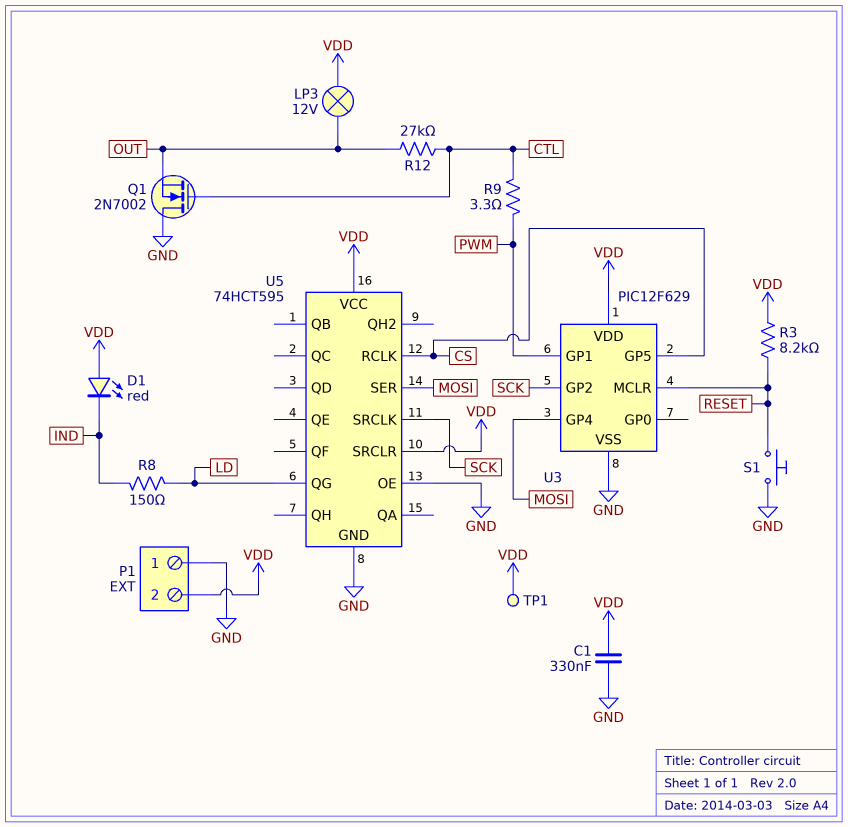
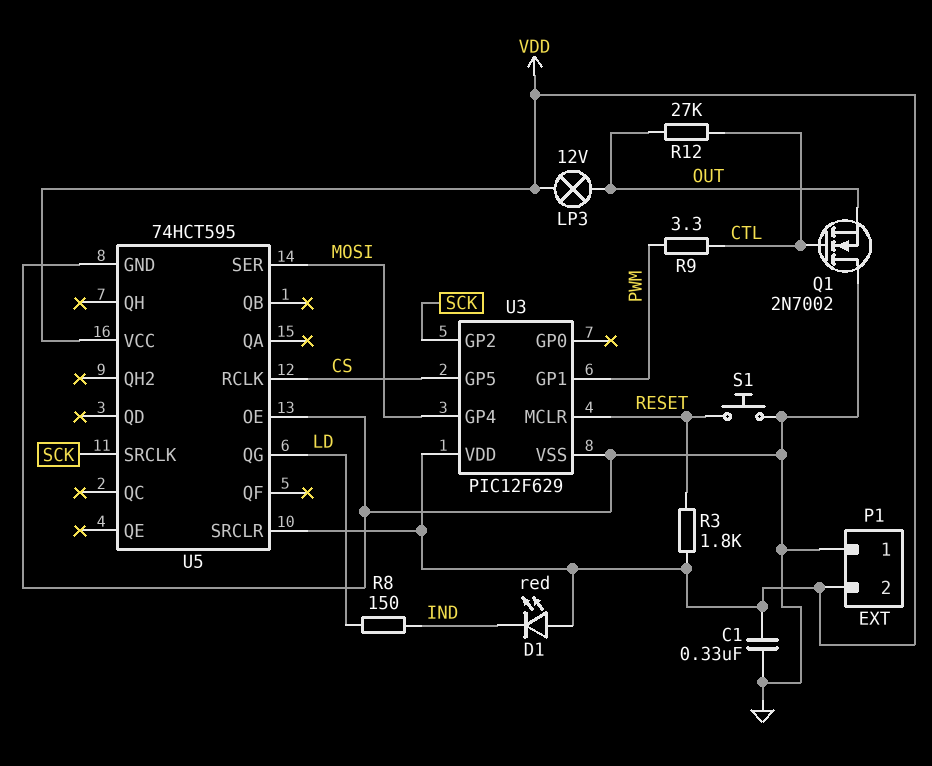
R3: 8.2k (RESET, VDD) -> 1.8k (RESET, VDD)
TP1: test point (VDD) -> none

